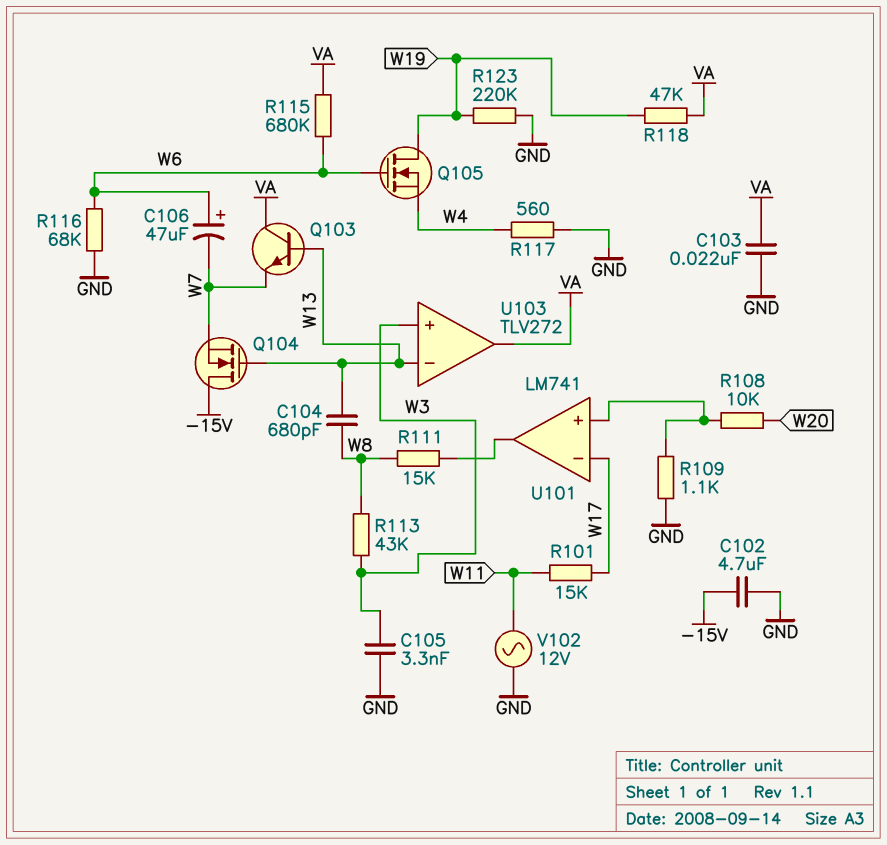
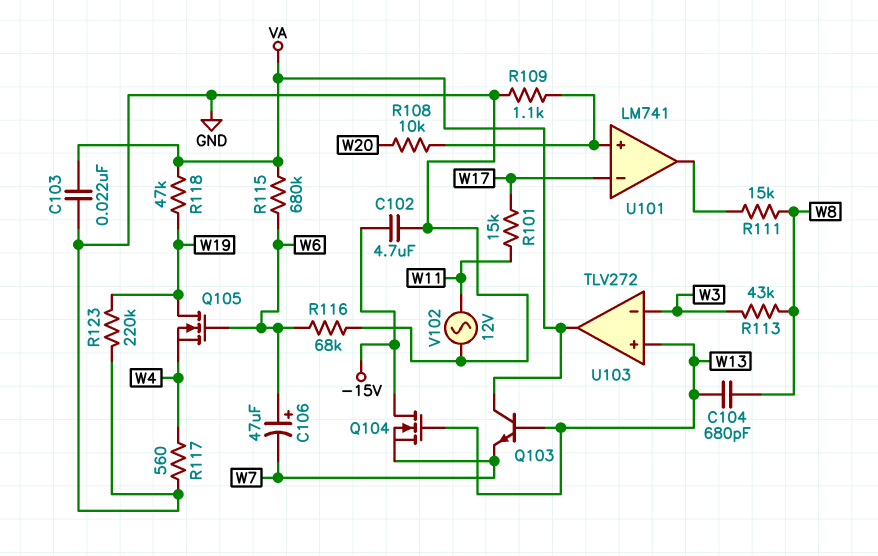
C105: 3.3nF (GND, W3) -> none
U103 pin in+: W3 -> W13
U103 pin in-: W13 -> W3

